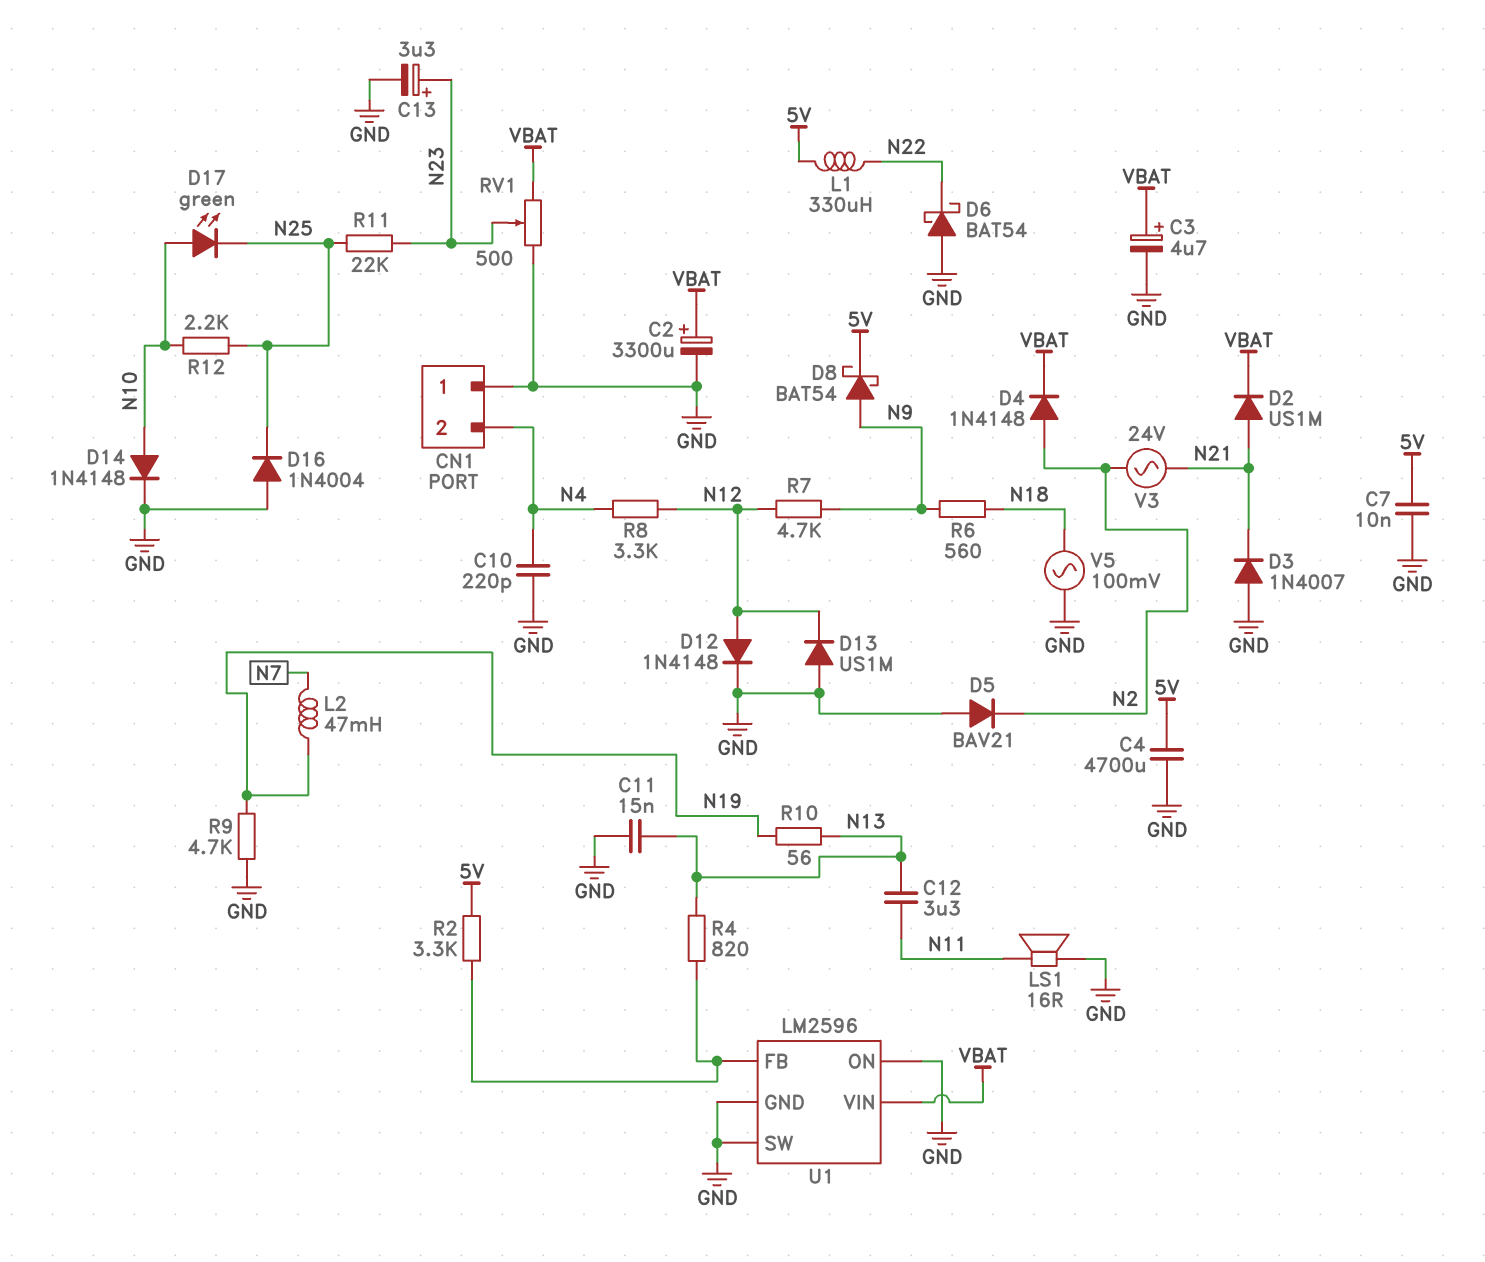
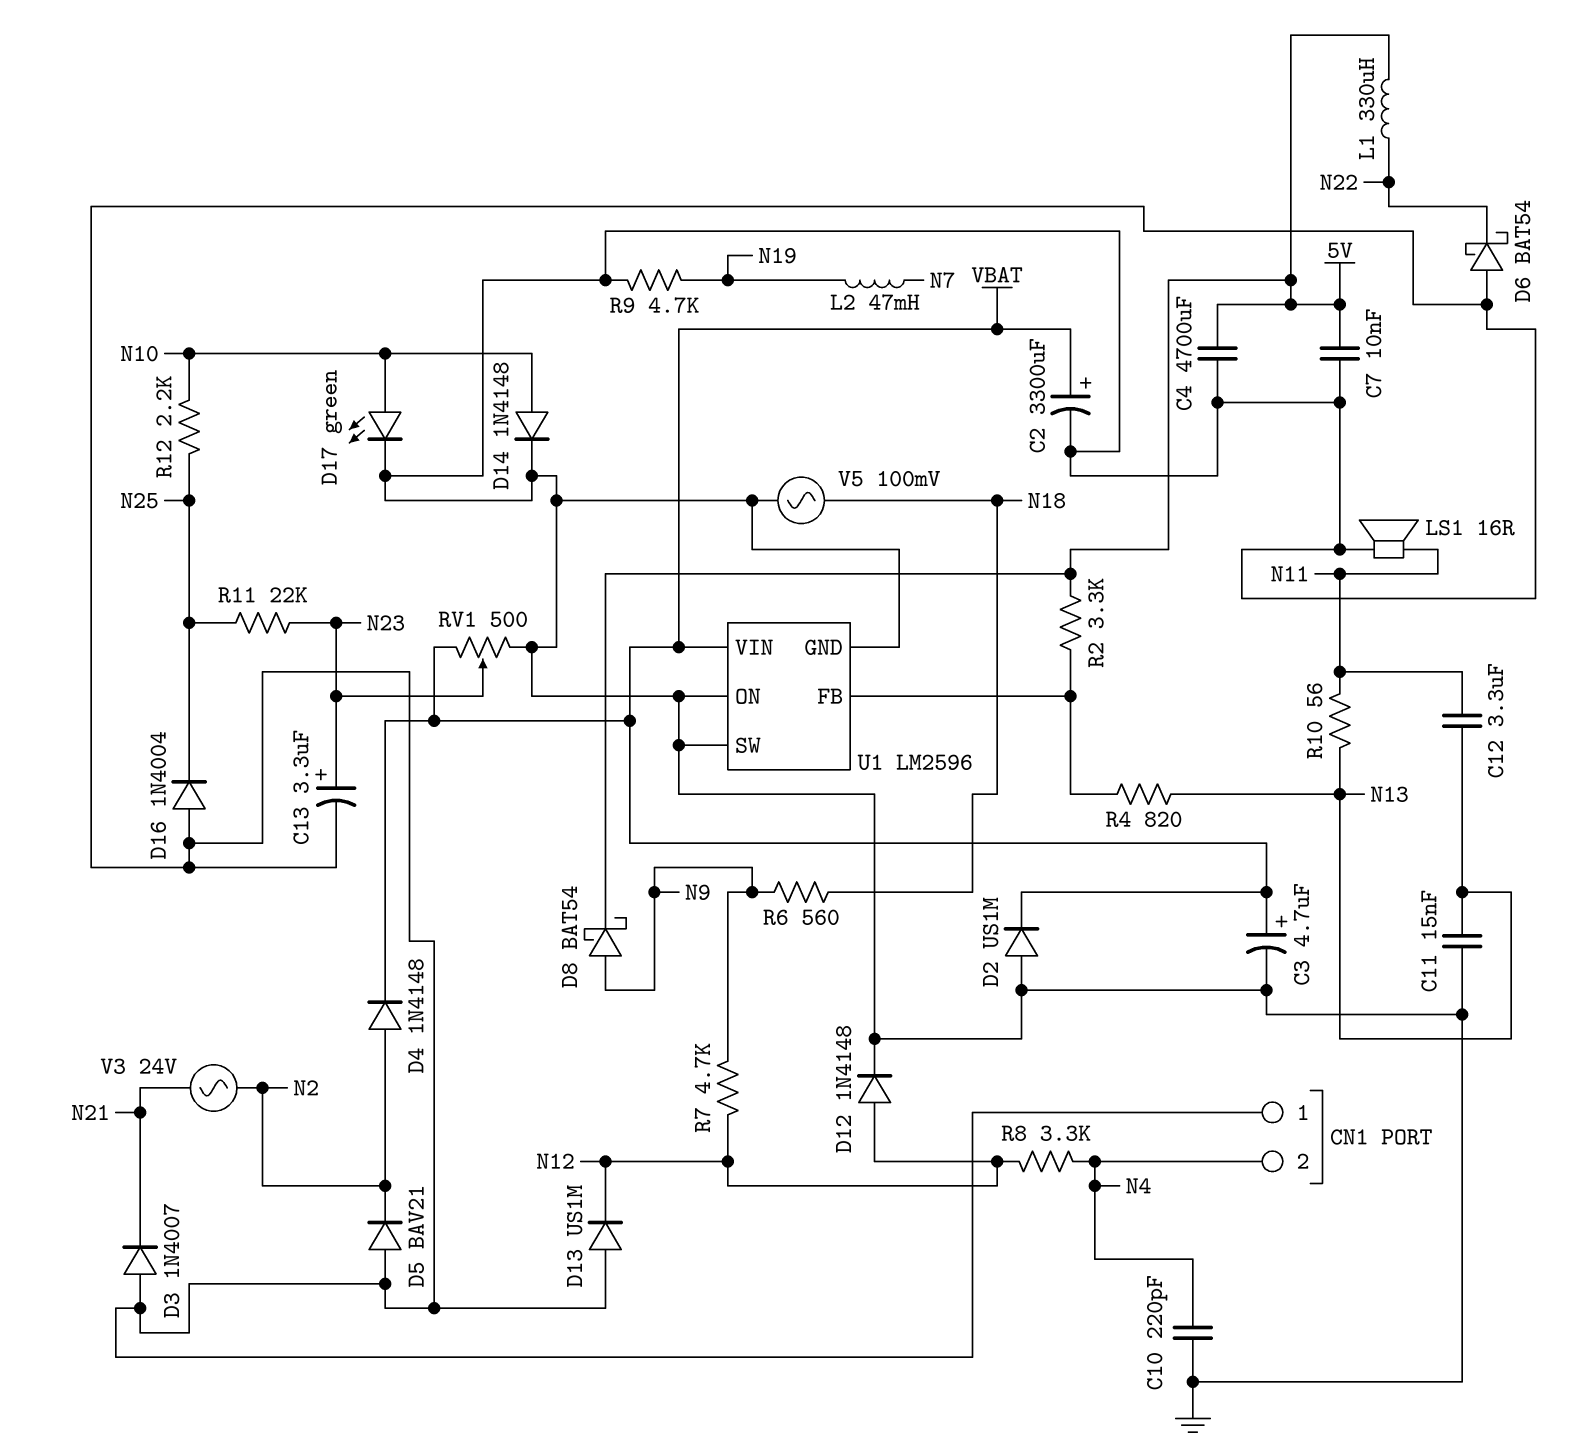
D2: diode US1M (A N21, K VBAT) -> diode US1M (A GND, K VBAT)
D17: LED green (A N10, K N25) -> LED green (A N10, K GND)
R10: 56 (N13, N19) -> 56 (N11, N13)

